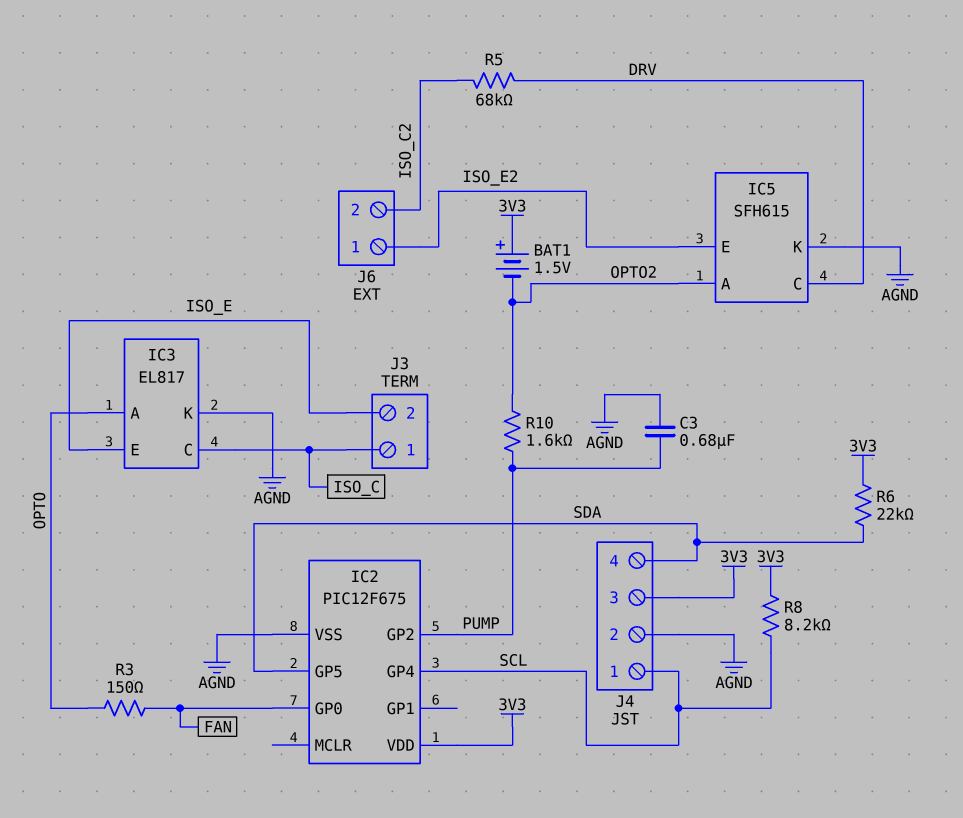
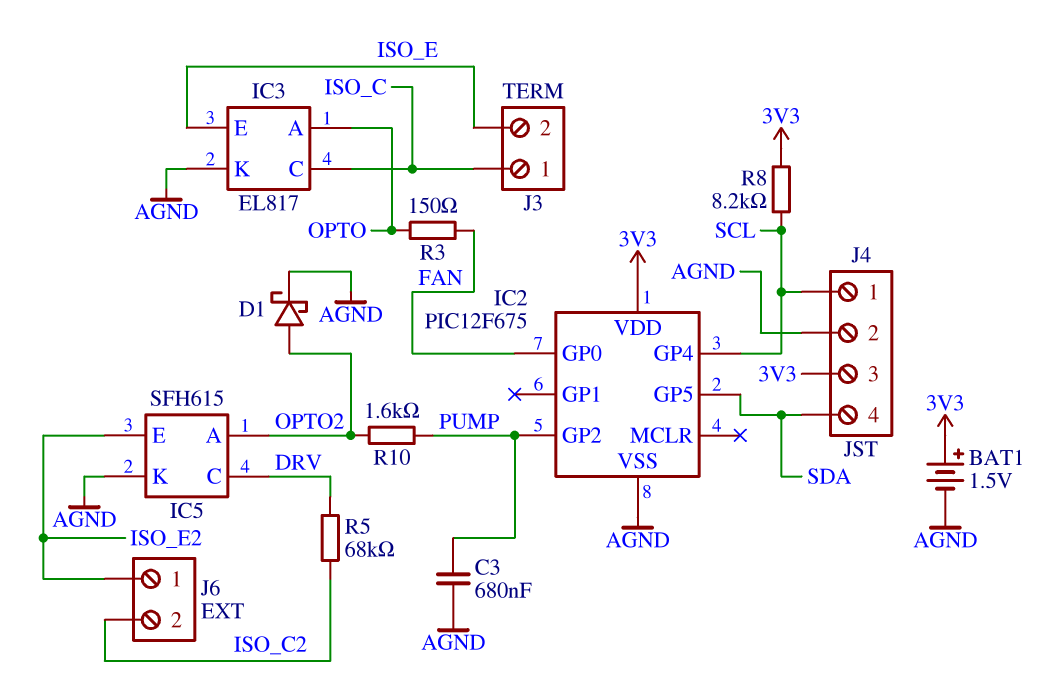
BAT1: 1.5V (plus 3V3, minus OPTO2) -> 1.5V (plus 3V3, minus AGND)
D1: none -> schottky (A OPTO2, K AGND)
R6: 22k (3V3, SDA) -> none

